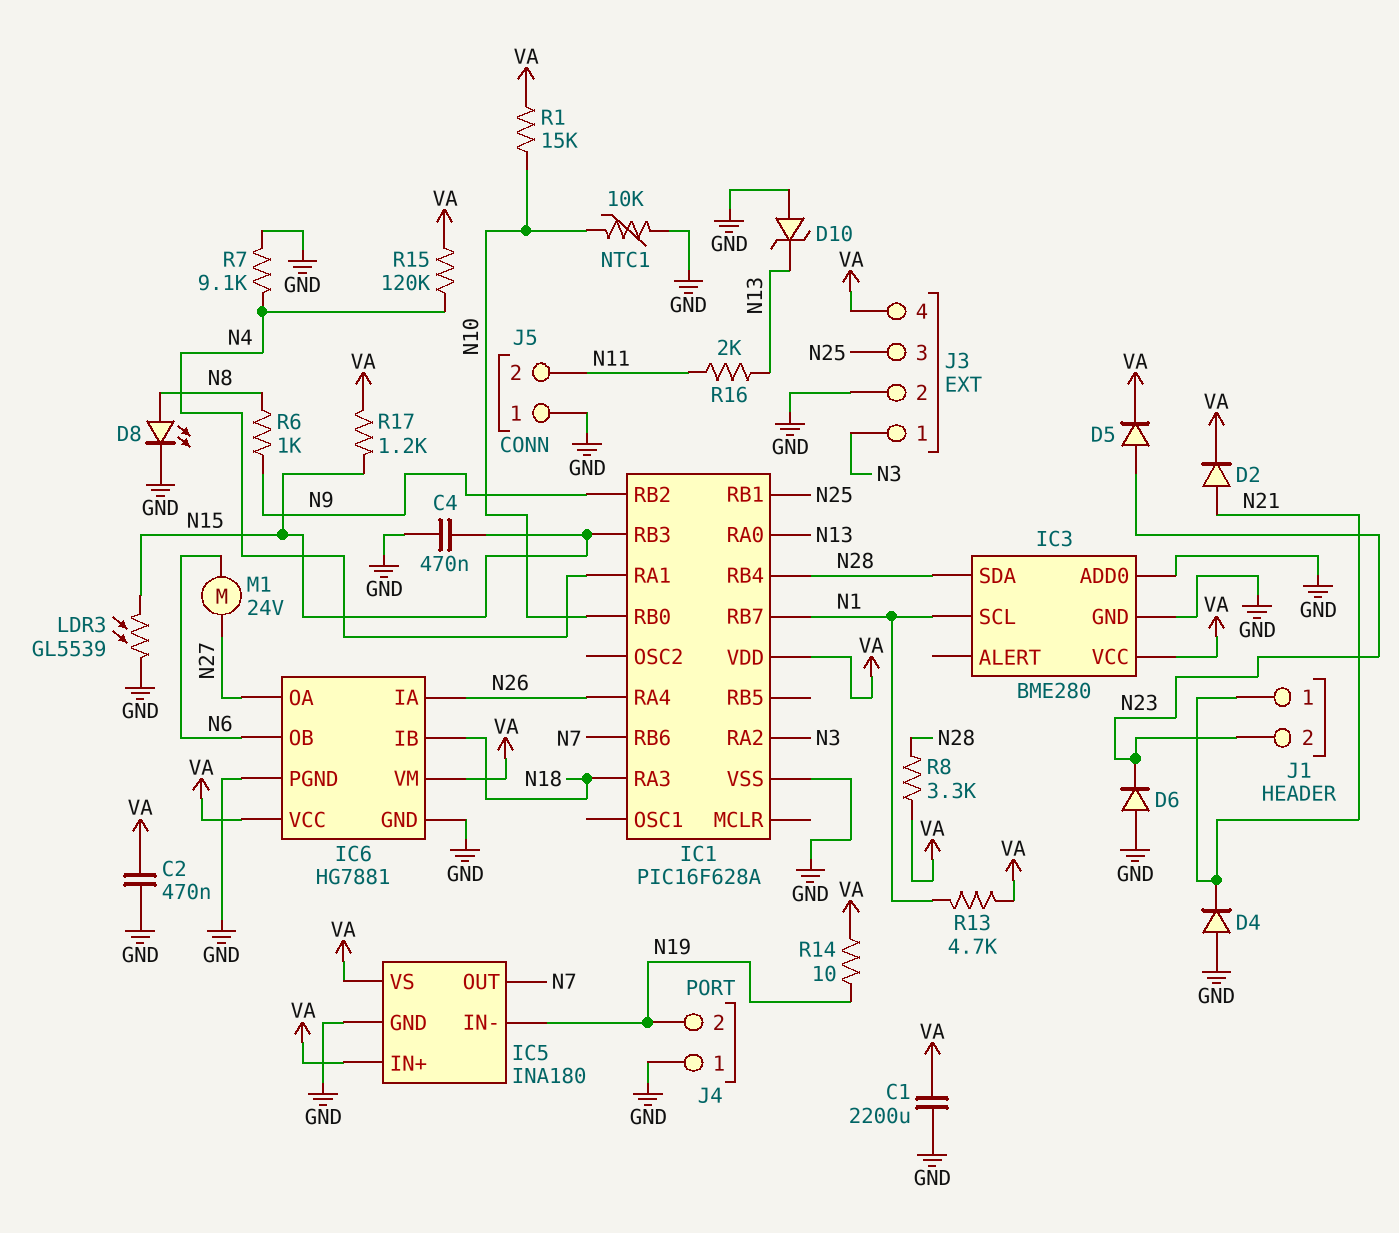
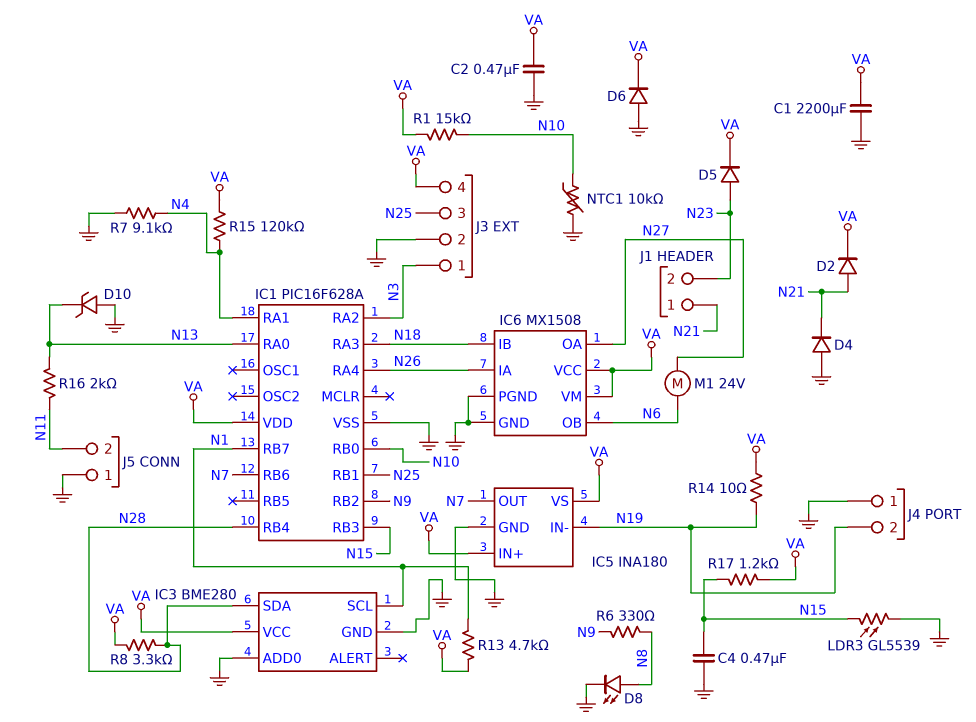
D6: diode (A GND, K N23) -> diode (A GND, K VA)
IC6: HG7881 -> MX1508
R6: 1k (N8, N9) -> 330 (N8, N9)

